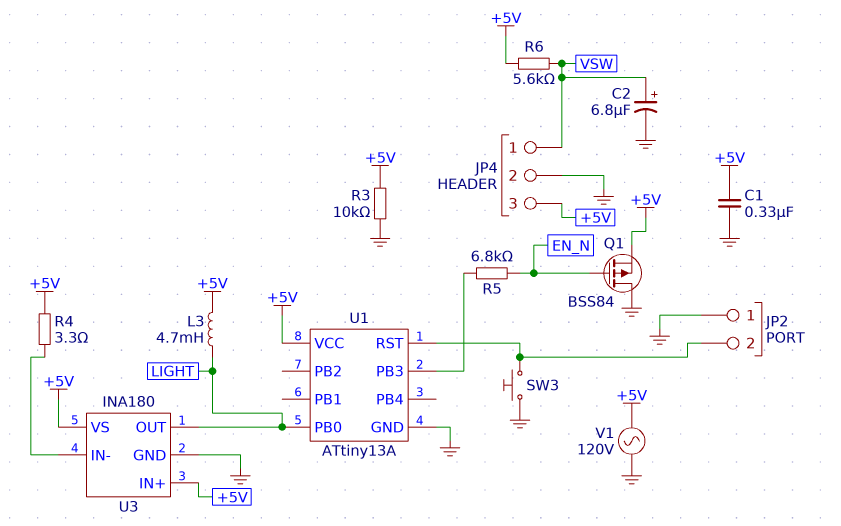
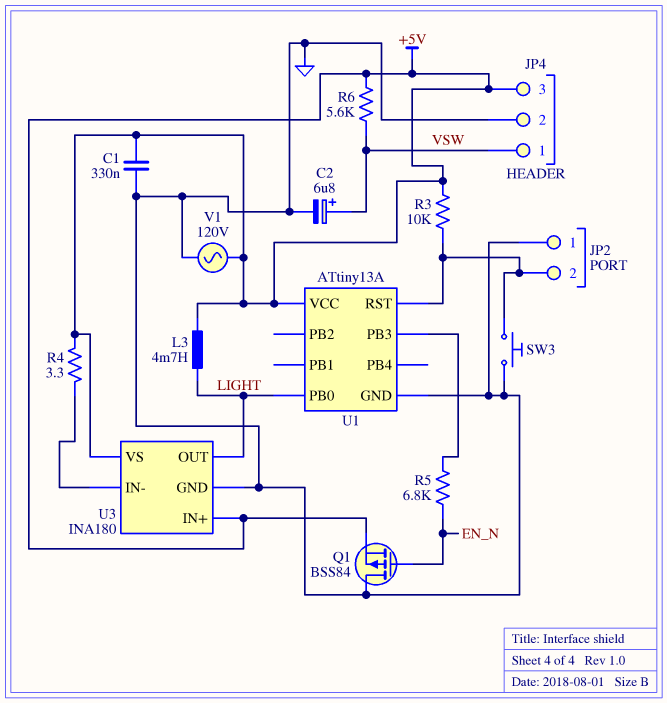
R3: 10k (+5V, GND) -> 10k (+5V, JP2/2)

